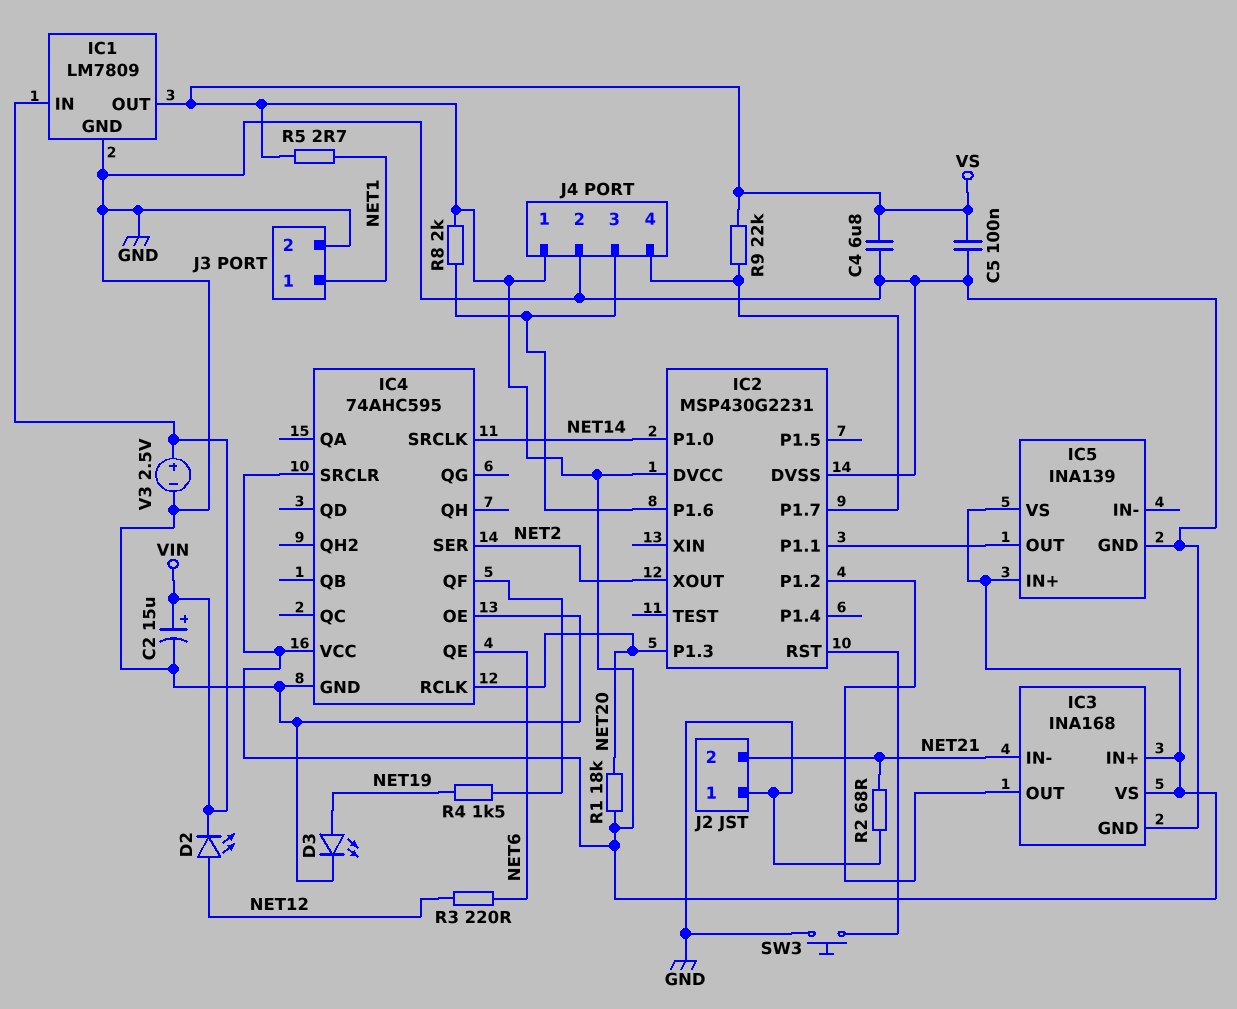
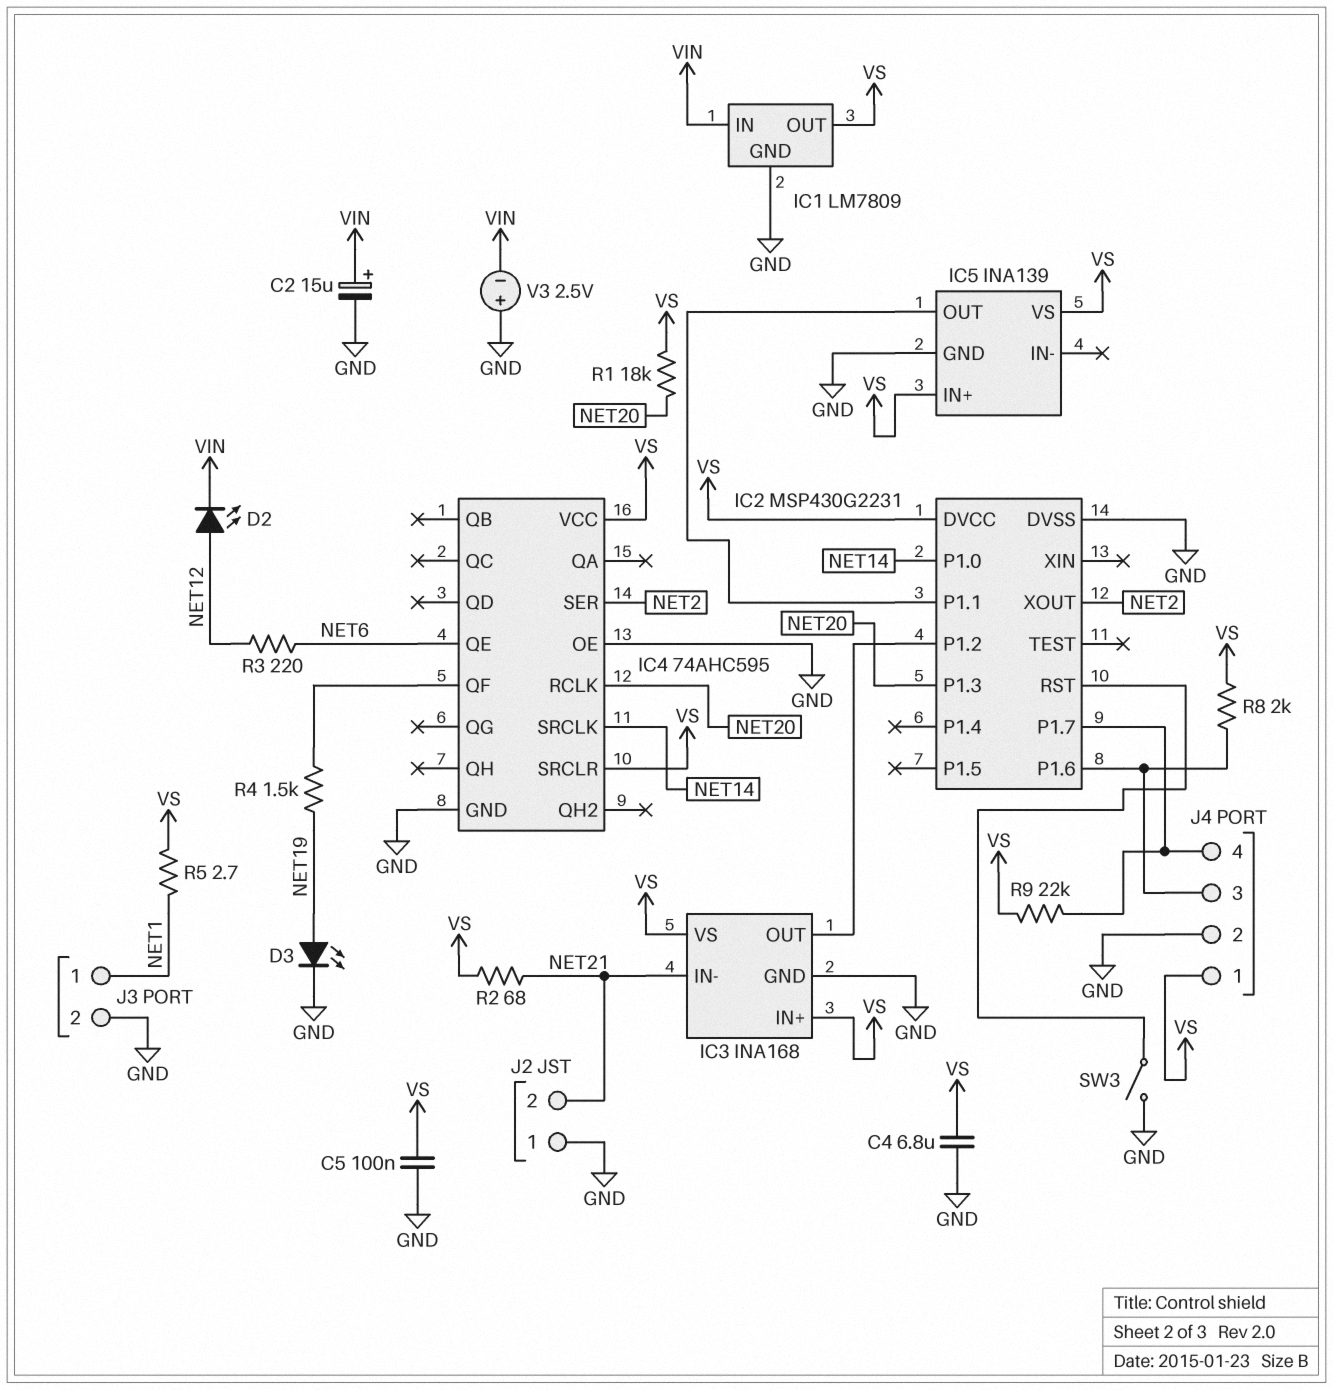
R2: 68 (GND, NET21) -> 68 (NET21, VS)
SW3: button (GND, IC2/RST) -> switch (GND, IC2/RST)
V3: 2.5V (plus VIN, minus GND) -> 2.5V (plus GND, minus VIN)

